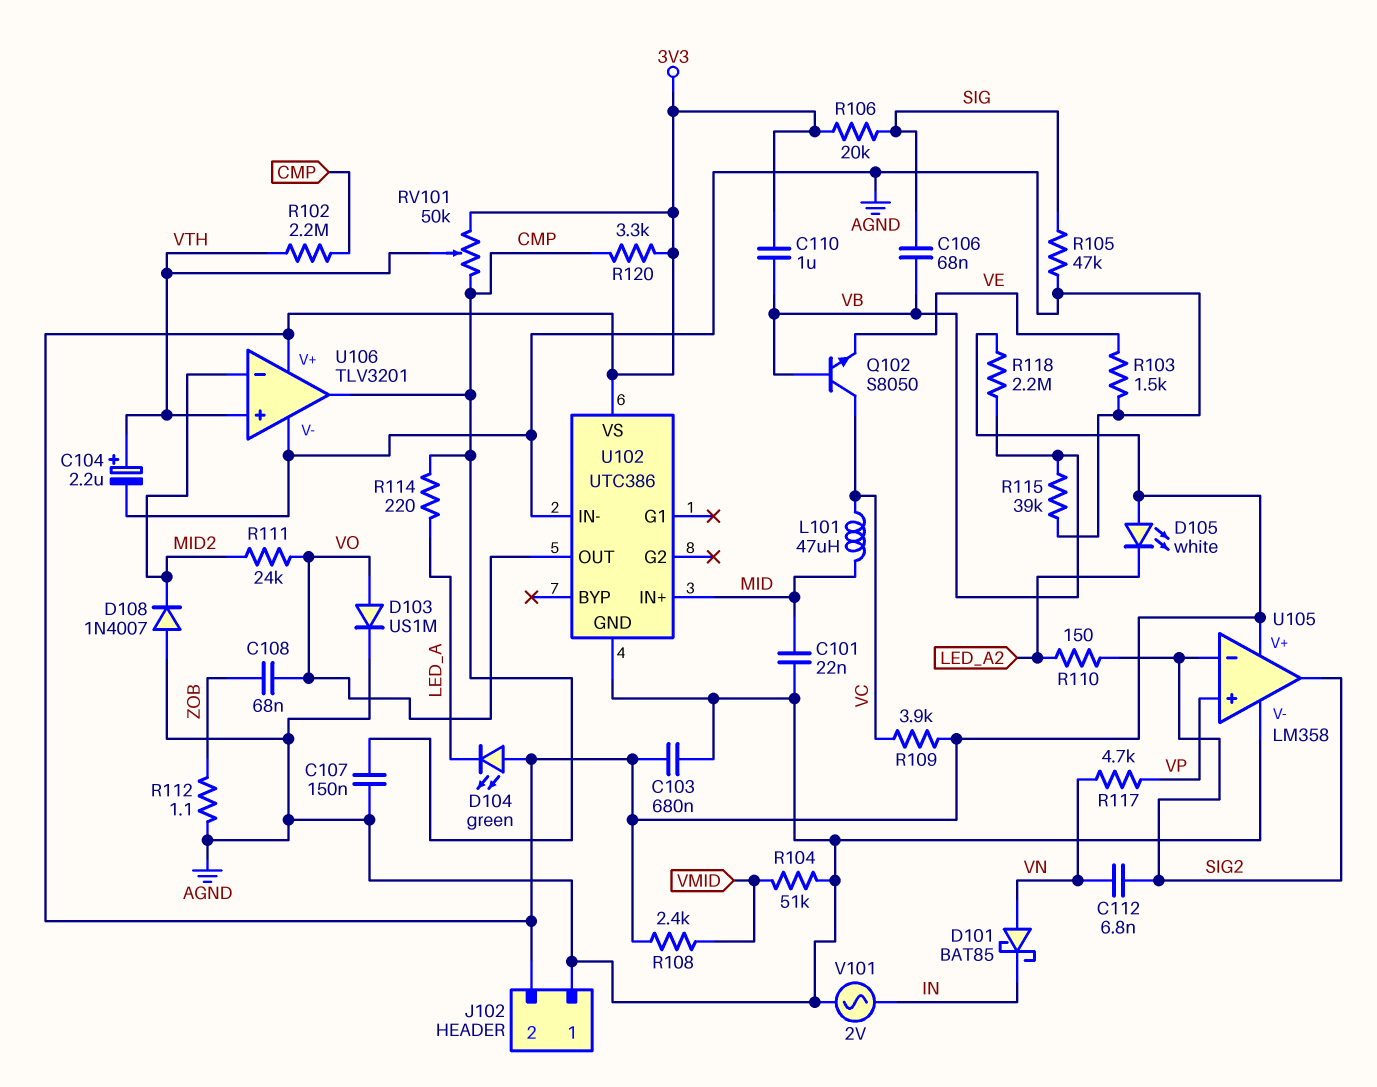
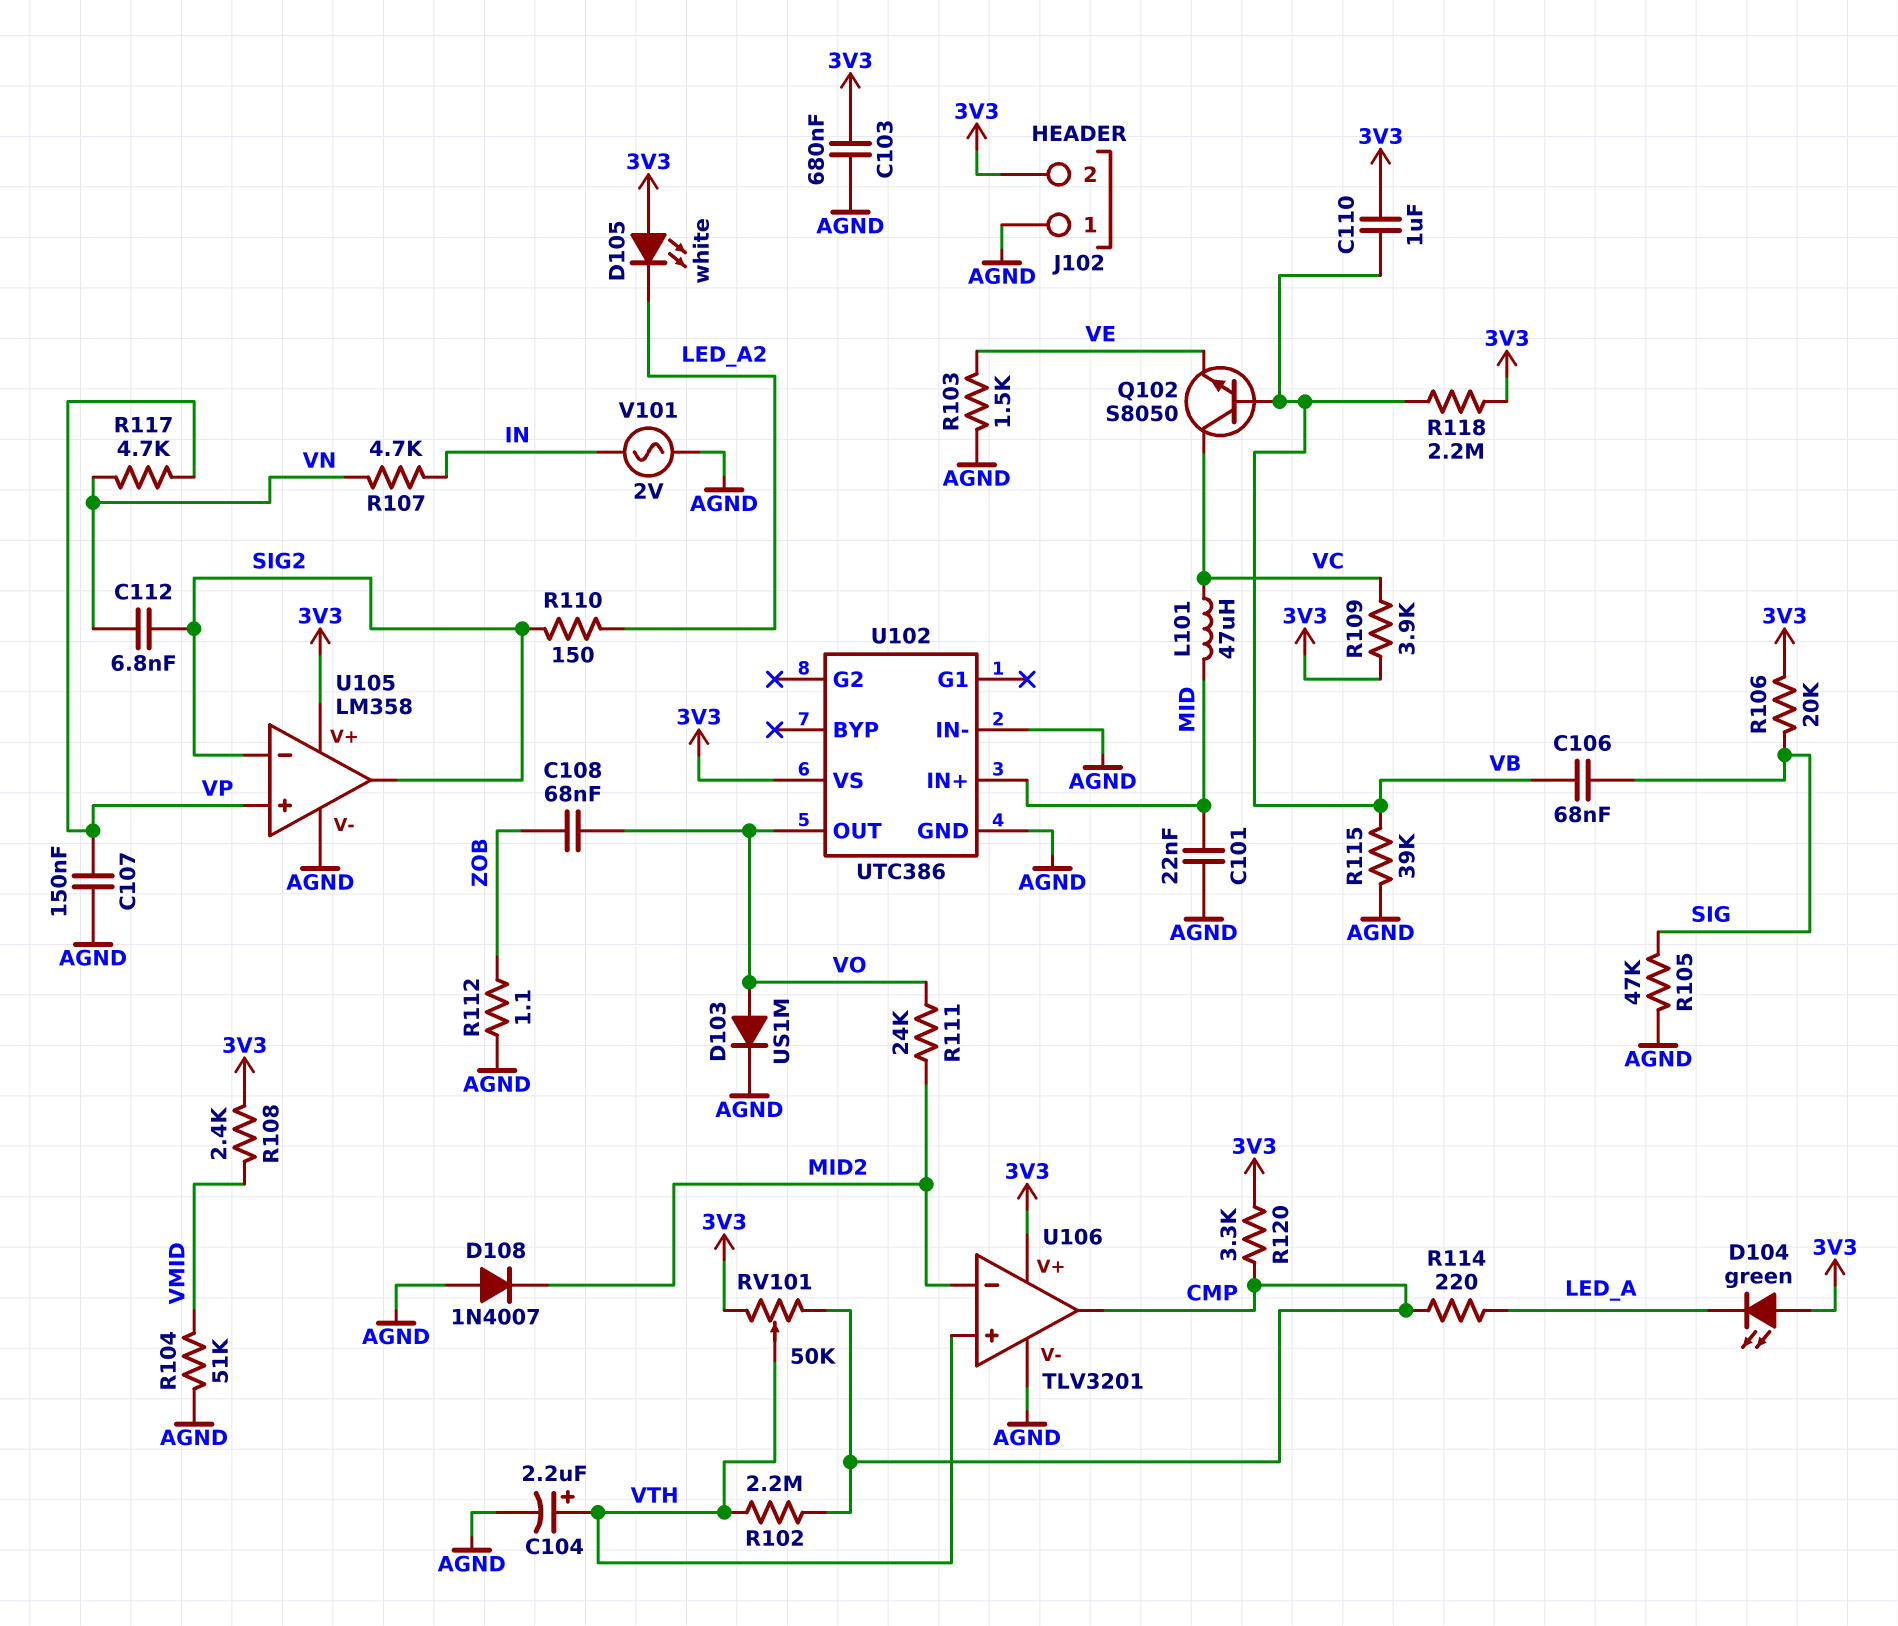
C107: 150nF (AGND, CMP) -> 150nF (AGND, VP)
D101: schottky BAT85 (A VN, K IN) -> none
R107: none -> 4.7k (IN, VN)

